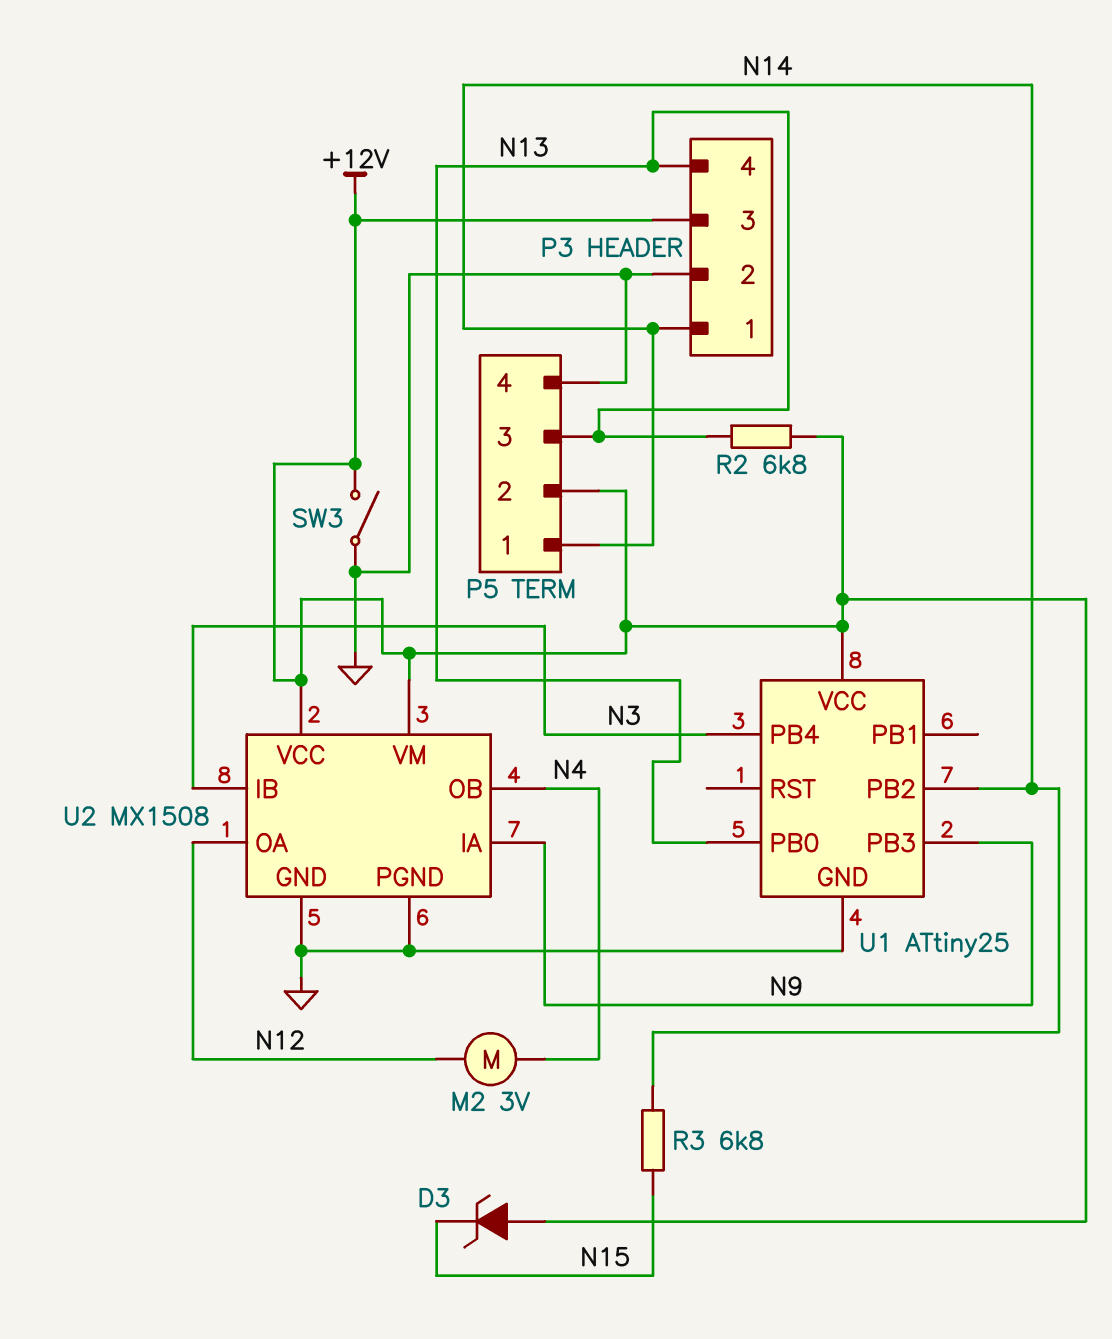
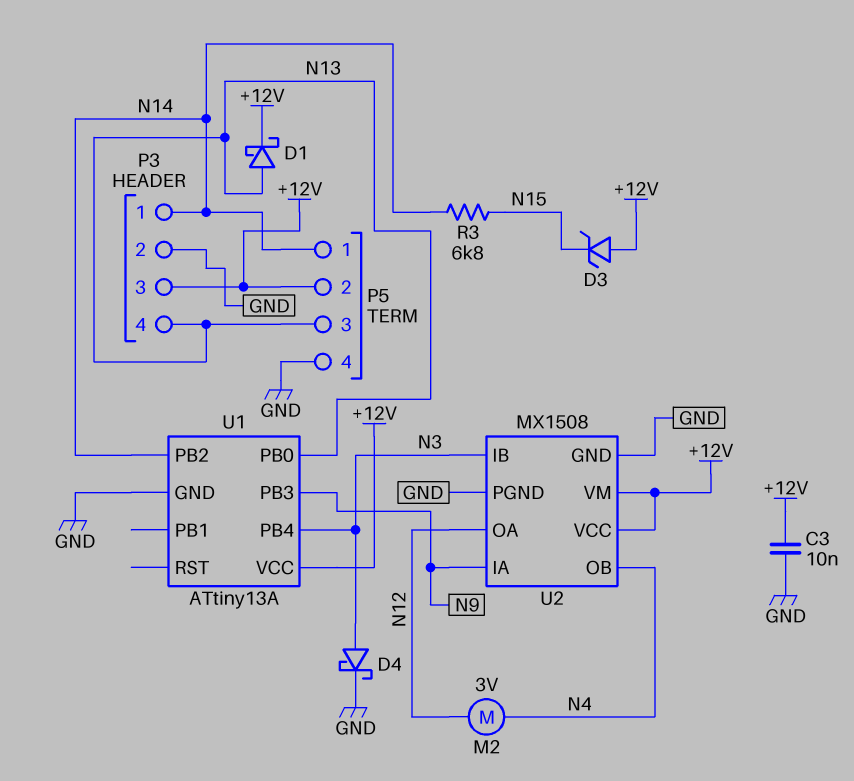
C3: none -> 10nF (+12V, GND)
D1: none -> schottky (A N13, K +12V)
D4: none -> schottky (A N3, K GND)
R2: 6.8k (+12V, N13) -> none
SW3: switch (+12V, GND) -> none
U1: ATtiny25 -> ATtiny13A

